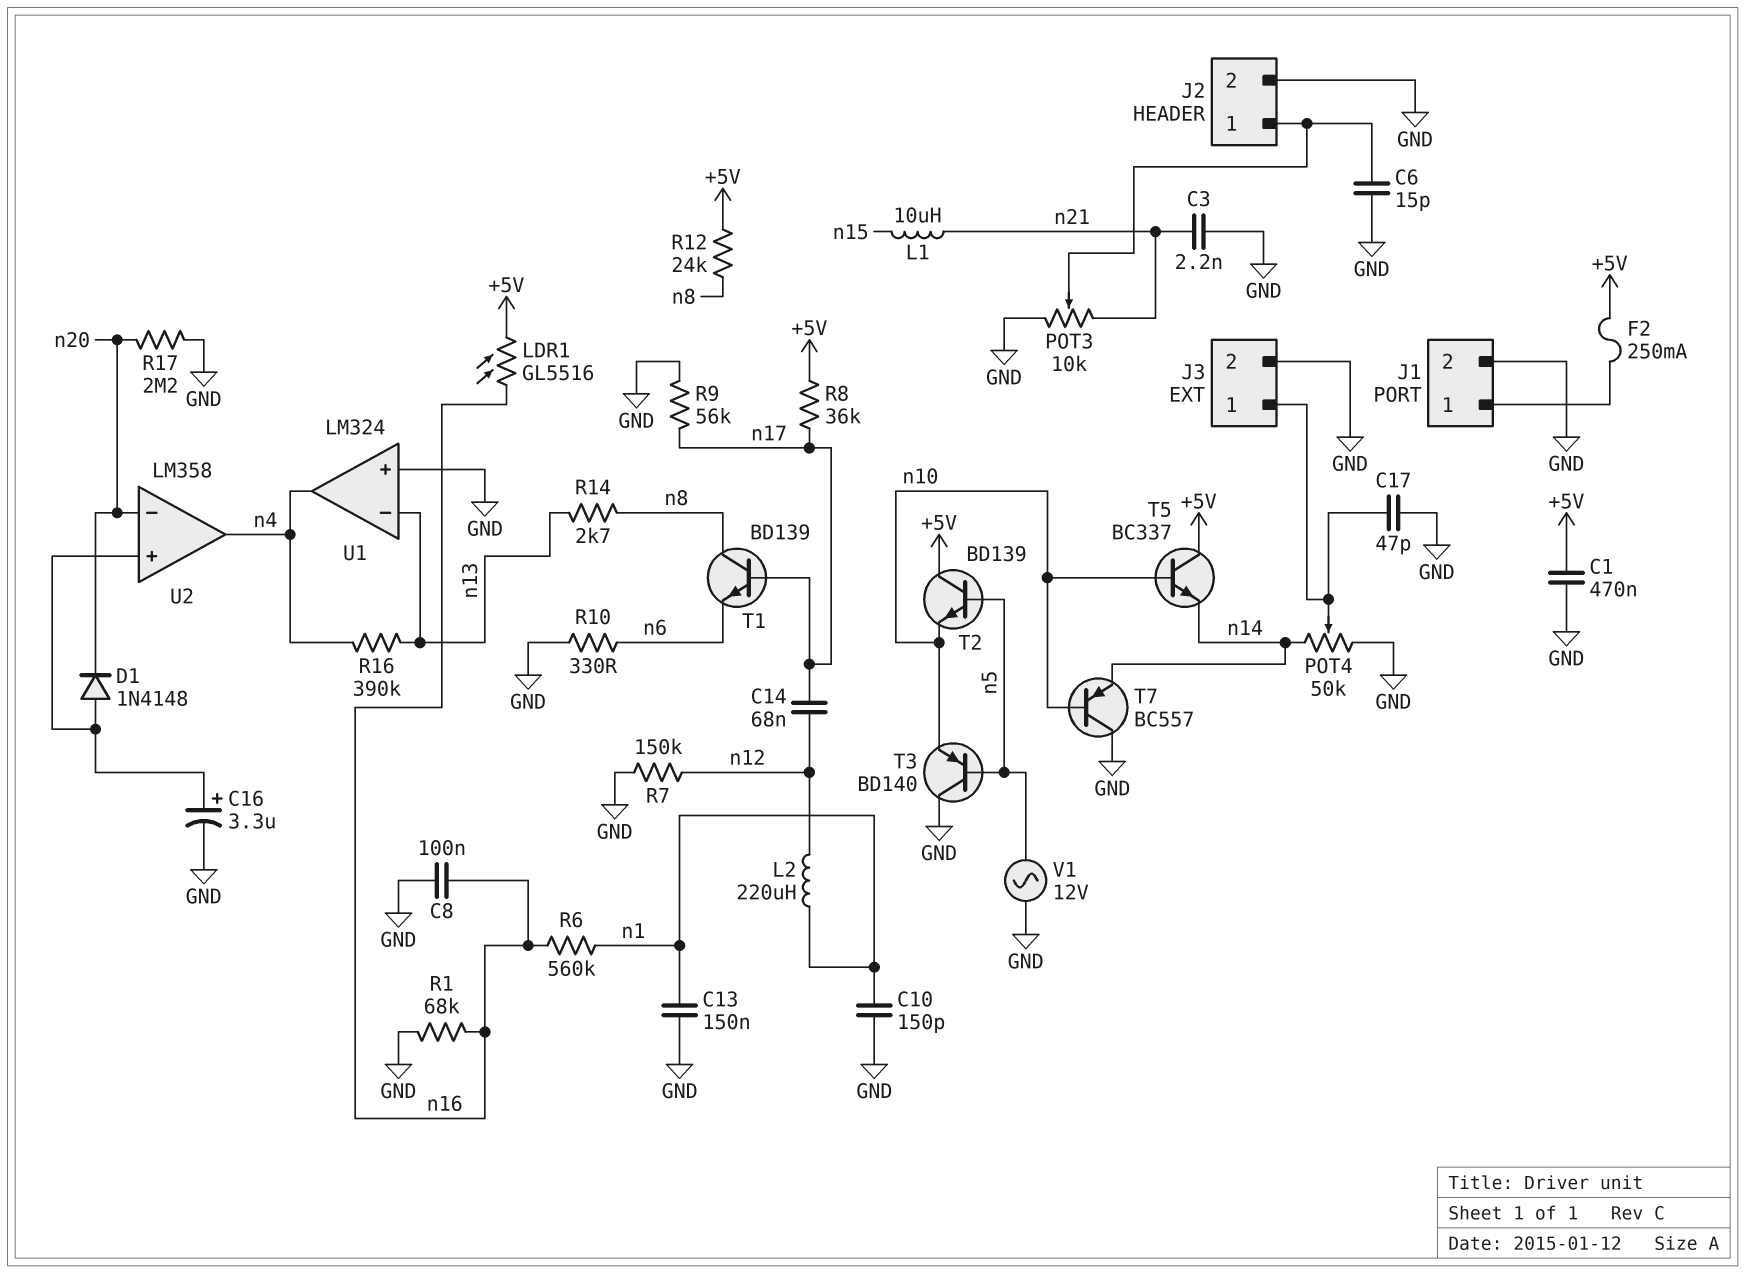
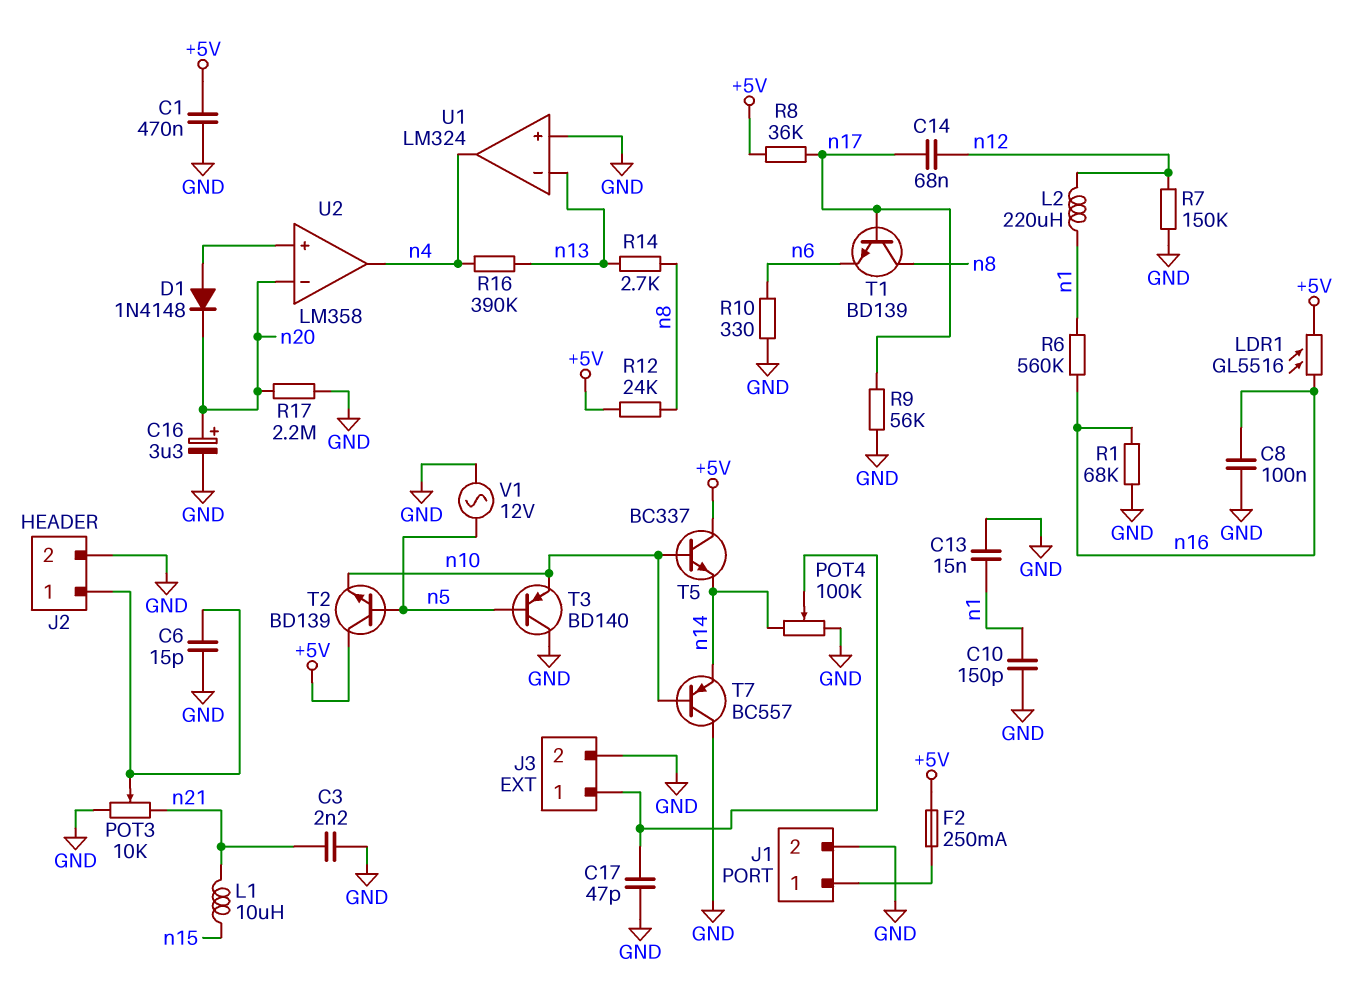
C13: 150nF (GND, n1) -> 15nF (GND, n1)
C16: 3.3uF (plus U2/in+, minus GND) -> 3.3uF (plus n20, minus GND)
POT4: 50k (GND, n14, wiper J3/1) -> 100k (GND, n14, wiper J3/1)

